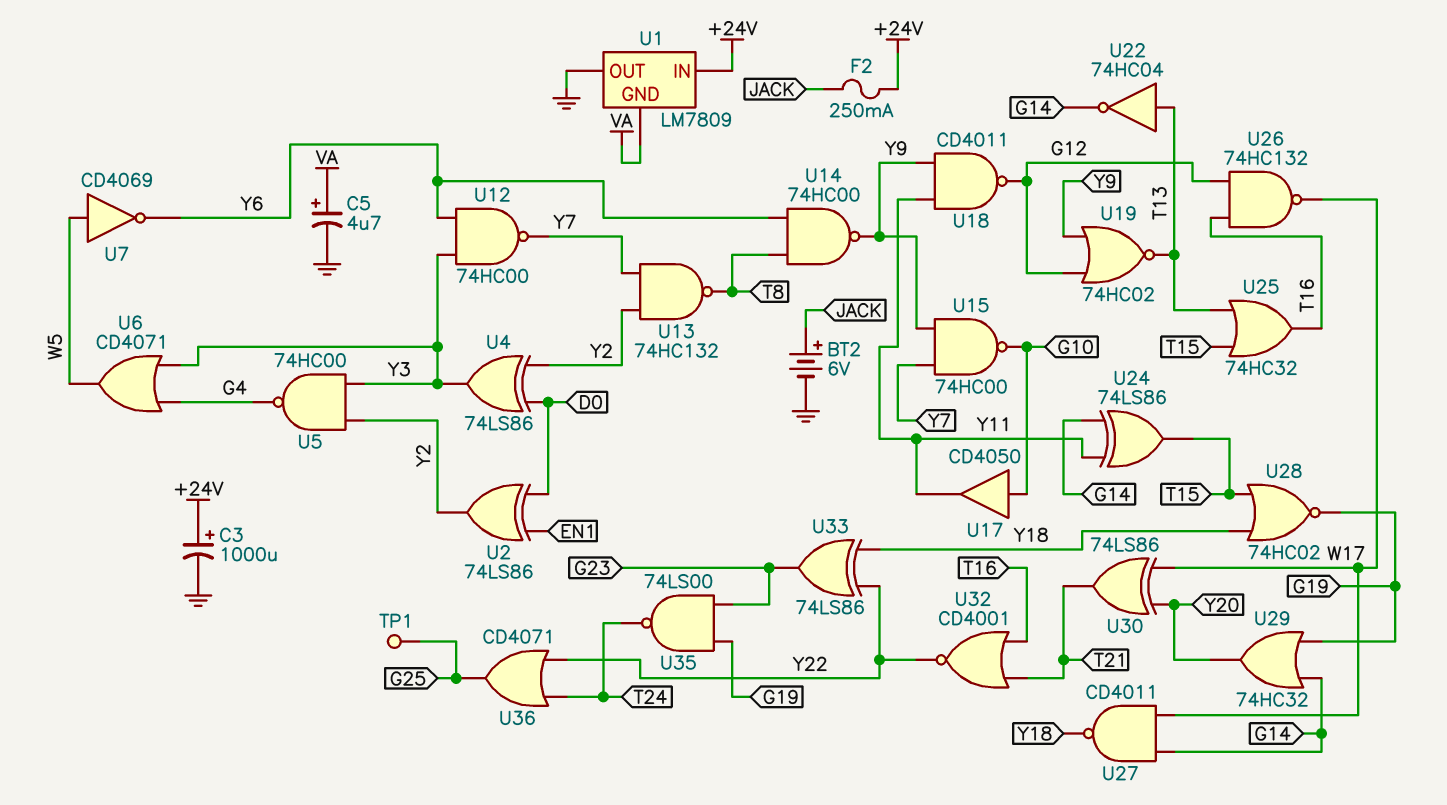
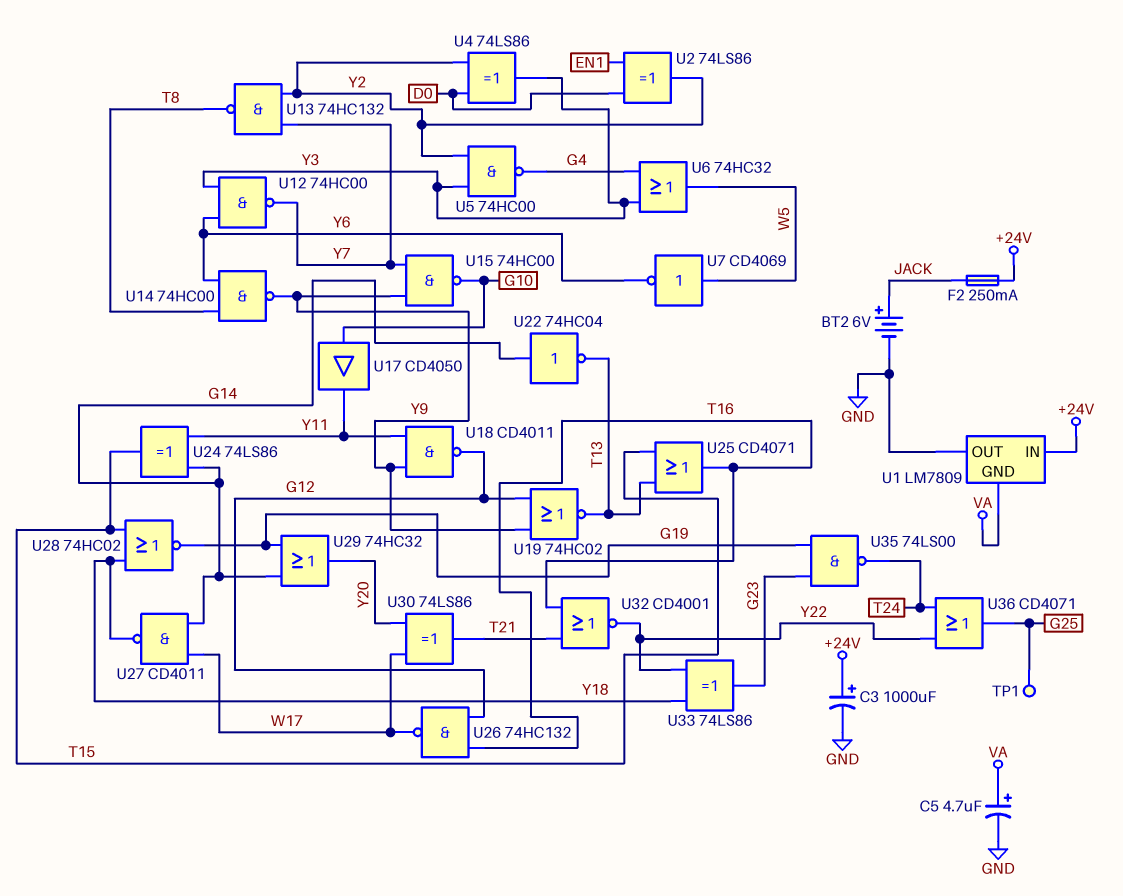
U6: OR CD4071 (in G4, in Y3, out W5) -> OR 74HC32 (in G4, in Y3, out W5)
U22: NOT 74HC04 (in T13, out G14) -> NOT 74HC04 (in G14, out T13)
U25: OR 74HC32 (in T13, in T15, out T16) -> OR CD4071 (in T13, in T15, out T16)

